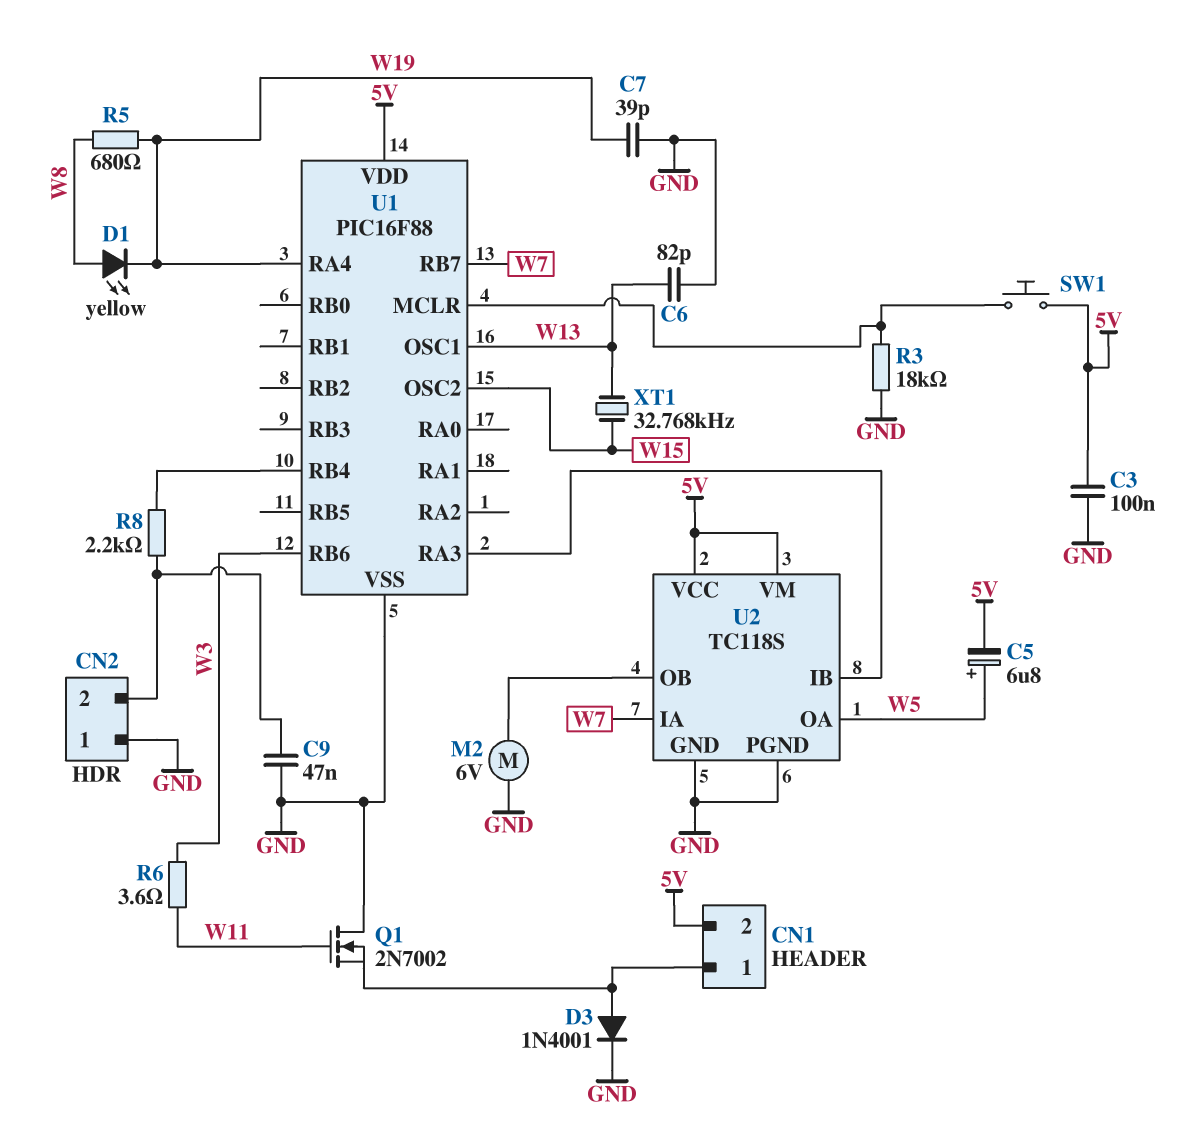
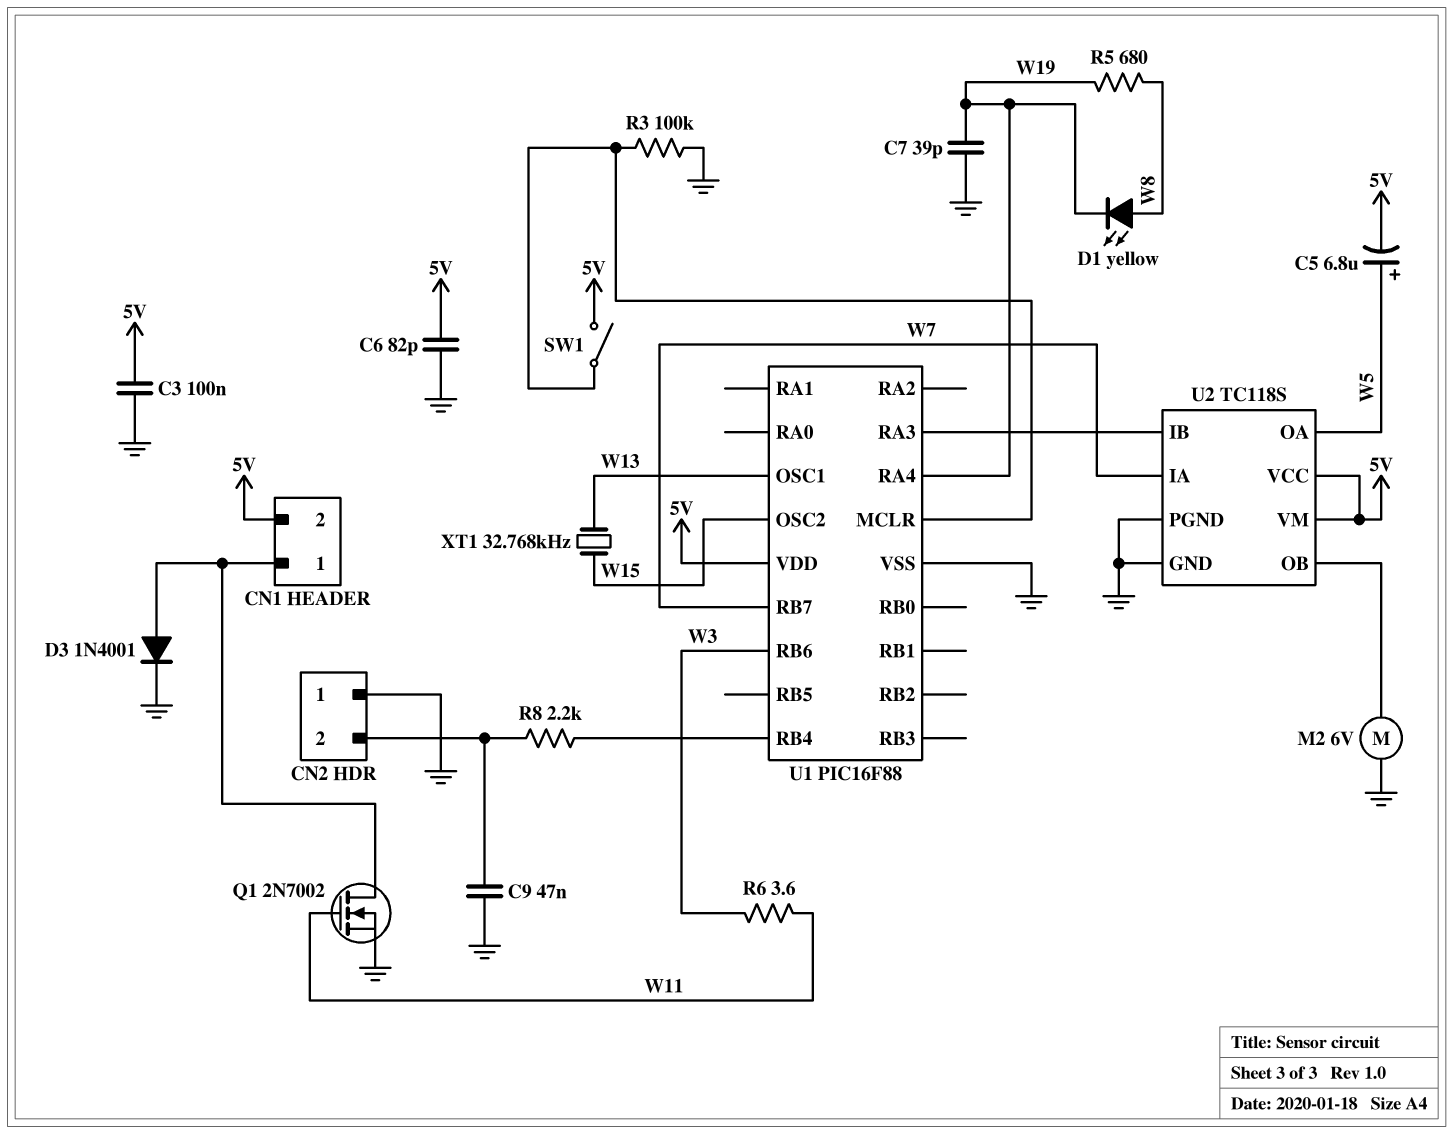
C6: 82pF (GND, W13) -> 82pF (5V, GND)
Q1: NMOS 2N7002 (G W11, D GND, S CN1/1) -> NMOS 2N7002 (G W11, D CN1/1, S GND)
R3: 18k (GND, U1/MCLR) -> 100k (GND, U1/MCLR)
SW1: button (5V, U1/MCLR) -> switch (5V, U1/MCLR)

